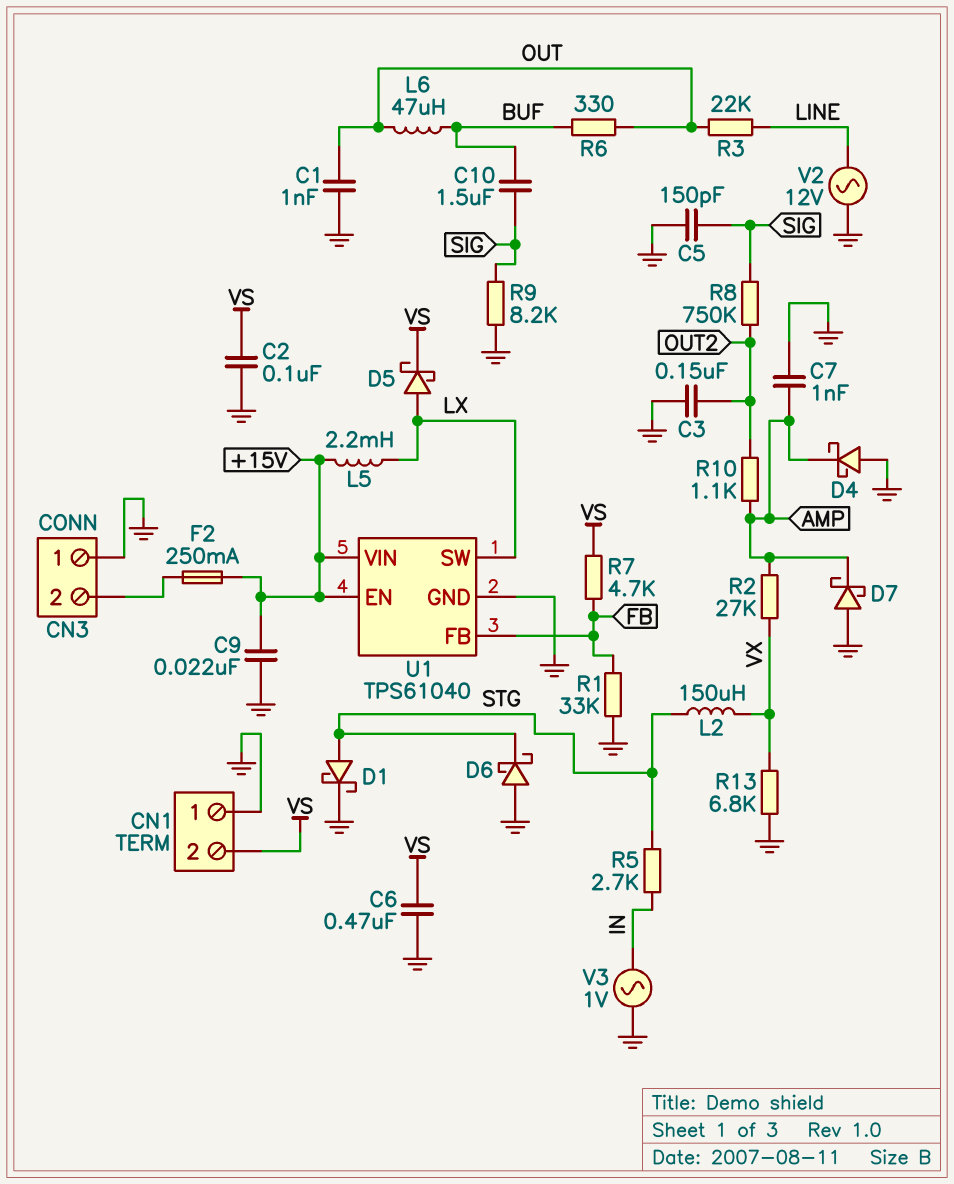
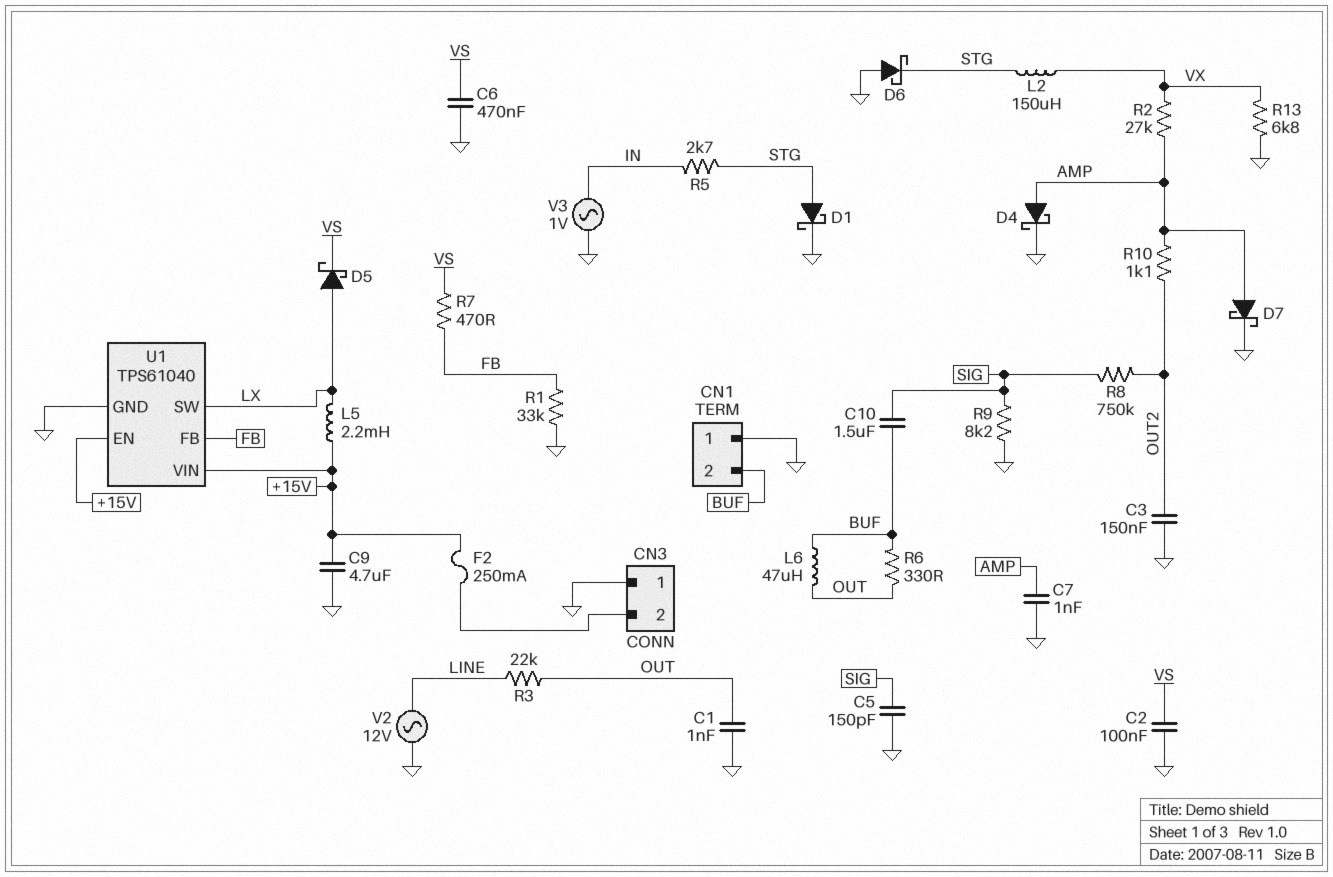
C9: 22nF (+15V, GND) -> 4.7uF (+15V, GND)
CN1 pin 2: VS -> BUF
D4: schottky (A GND, K AMP) -> schottky (A AMP, K GND)
D7: schottky (A GND, K AMP) -> schottky (A AMP, K GND)
R7: 4.7k (FB, VS) -> 470 (FB, VS)

